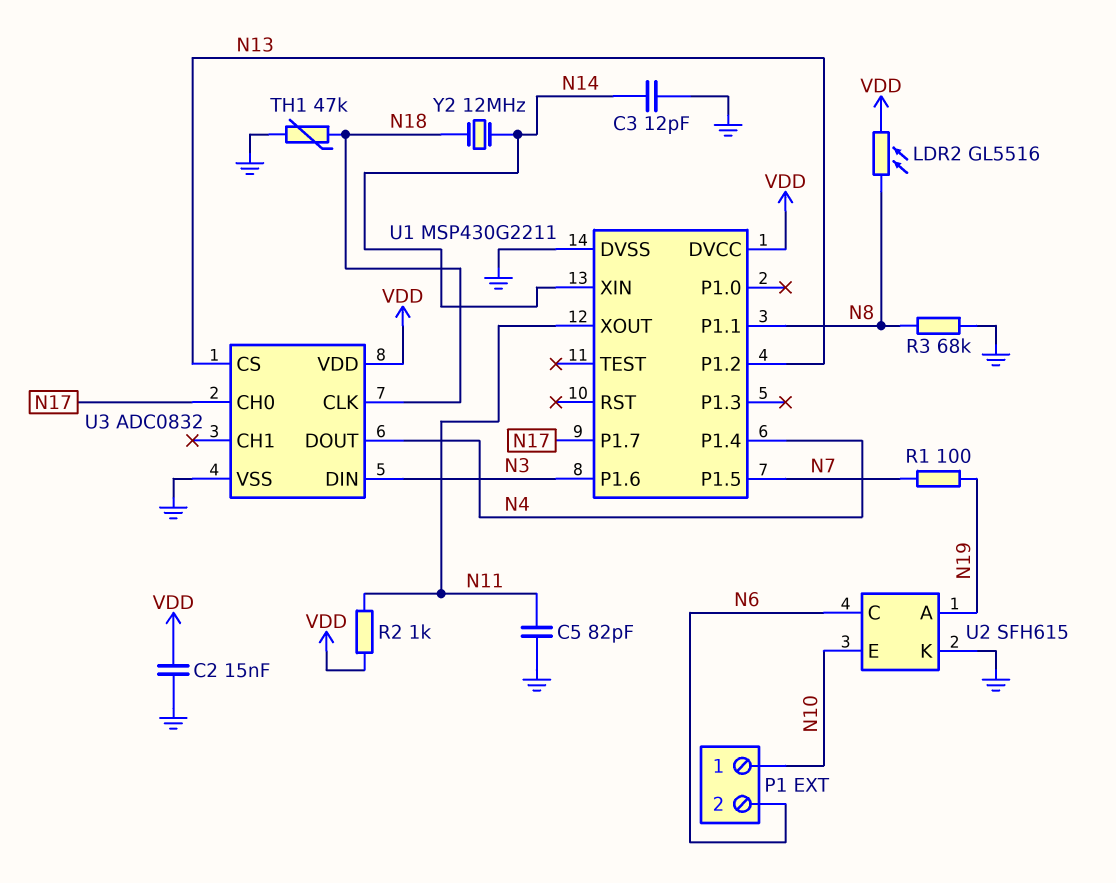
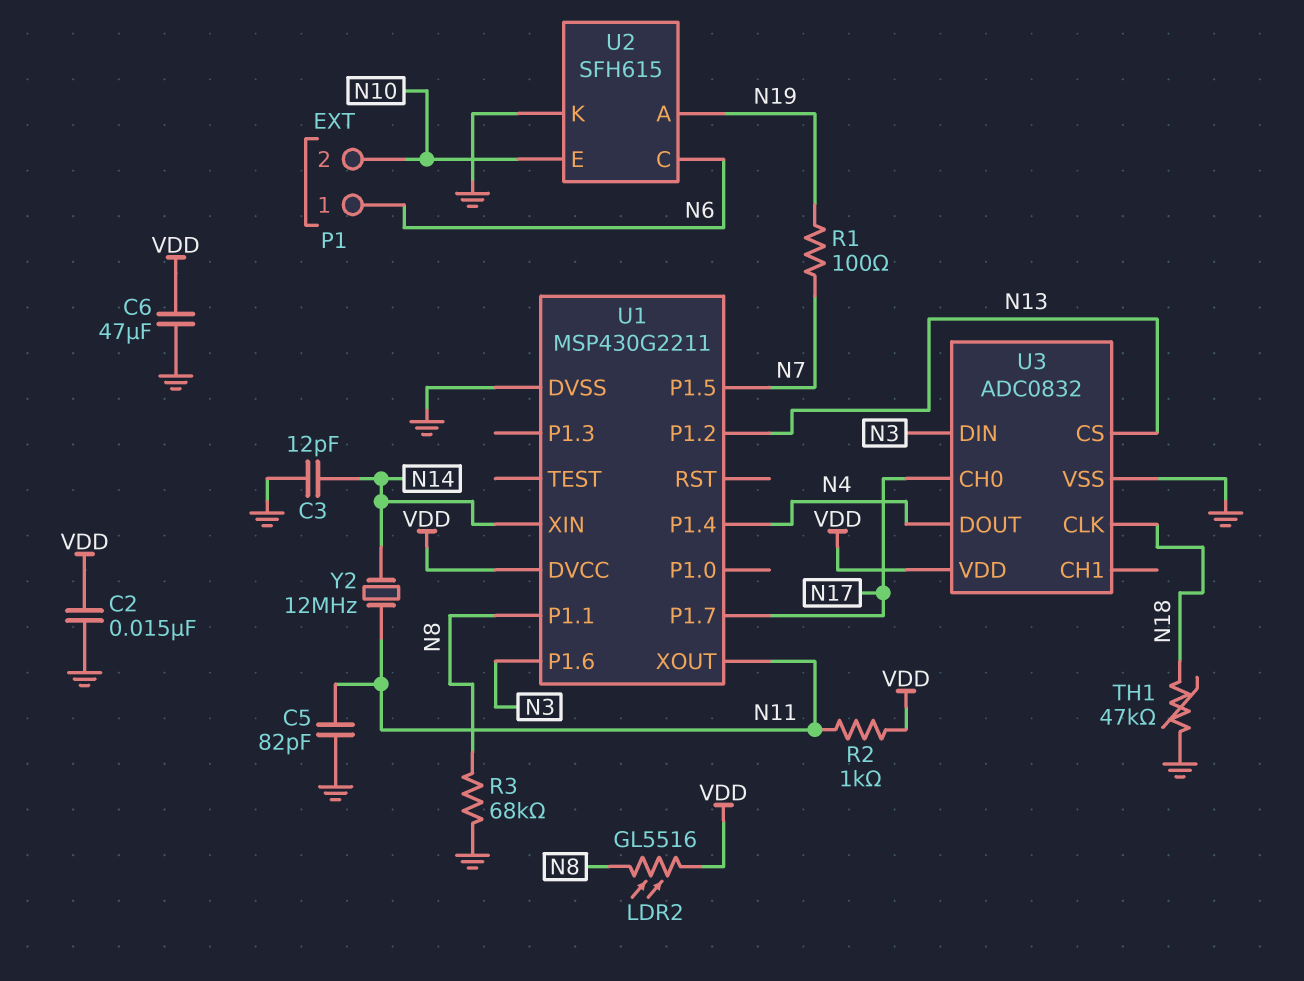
C6: none -> 47uF (GND, VDD)
P1 pin 1: N10 -> N6
P1 pin 2: N6 -> N10
Y2: 12MHz (N14, N18) -> 12MHz (N11, N14)

